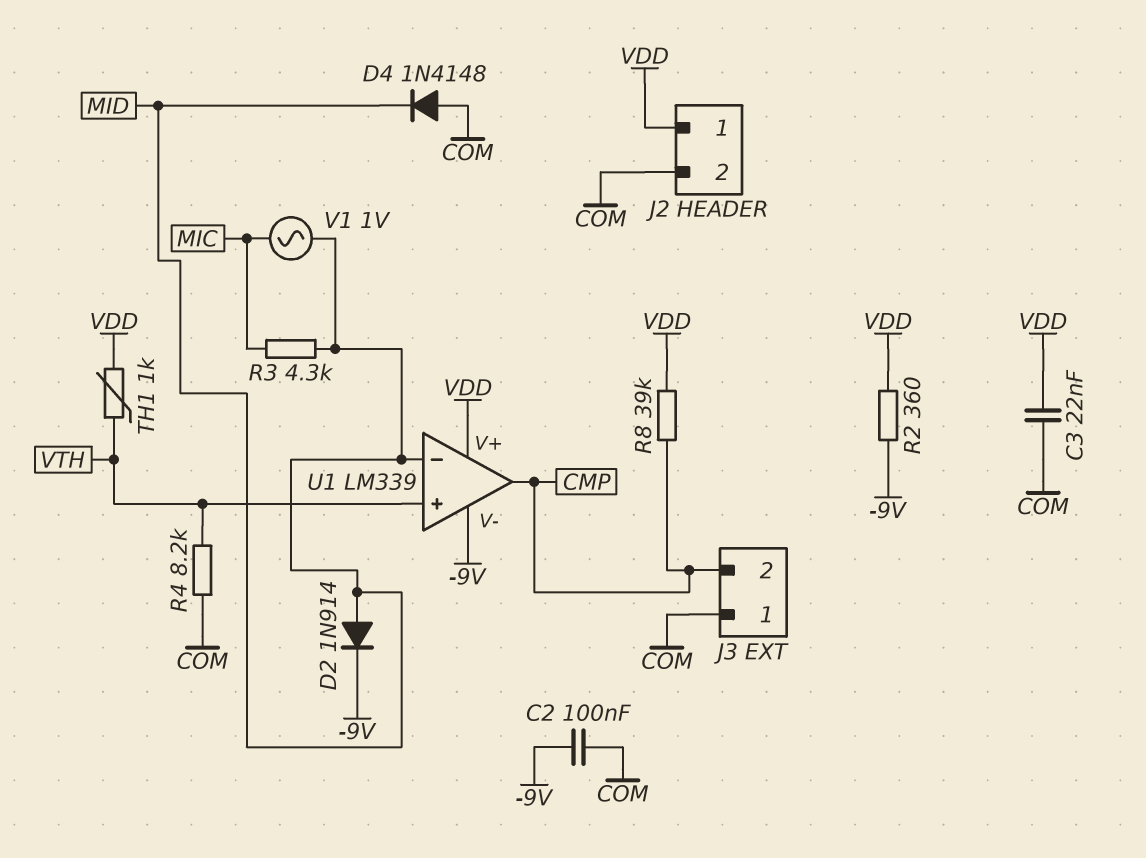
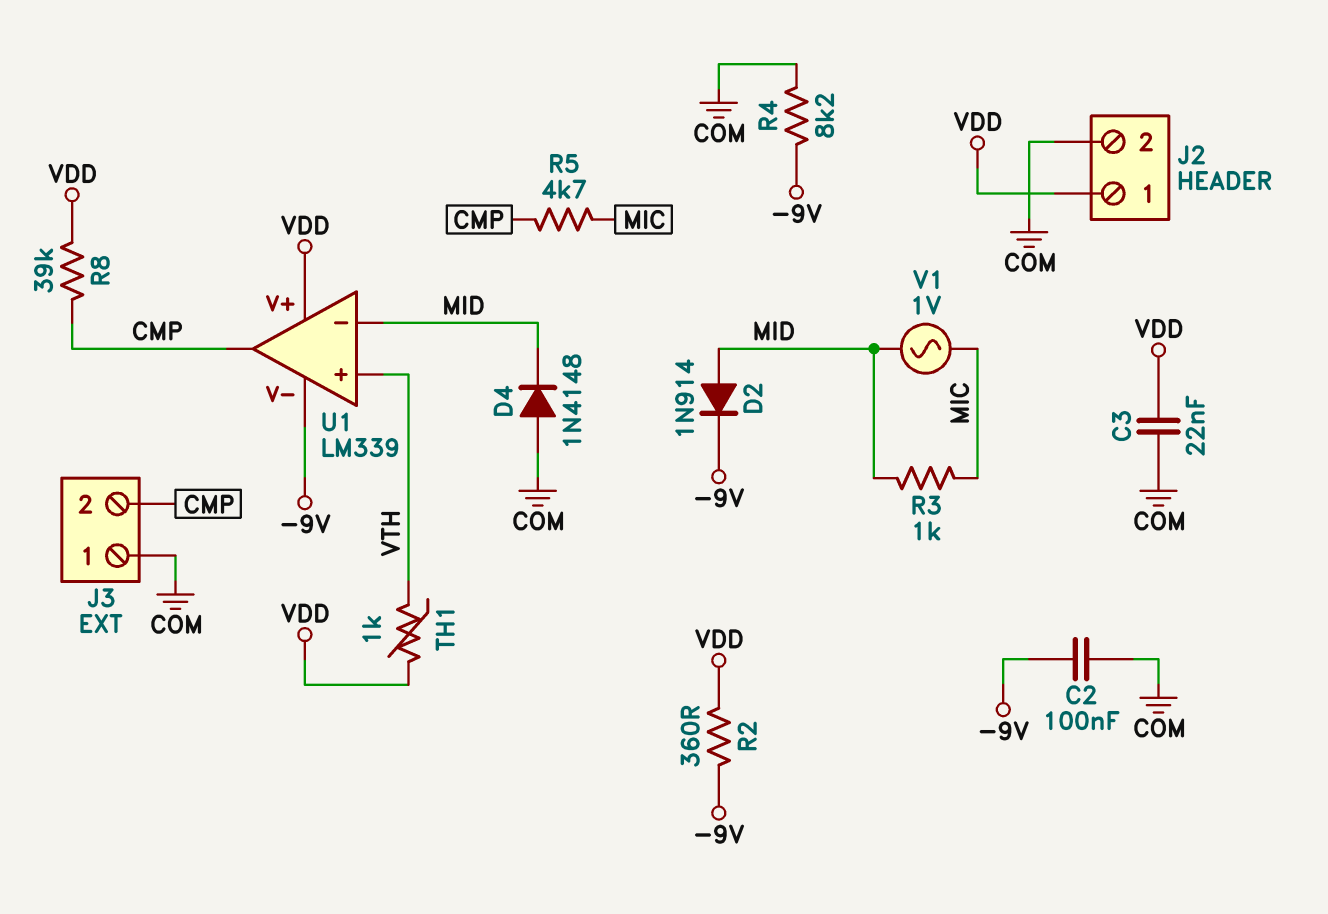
R3: 4.3k (MIC, MID) -> 1k (MIC, MID)
R4: 8.2k (COM, VTH) -> 8.2k (-9V, COM)
R5: none -> 4.7k (CMP, MIC)

